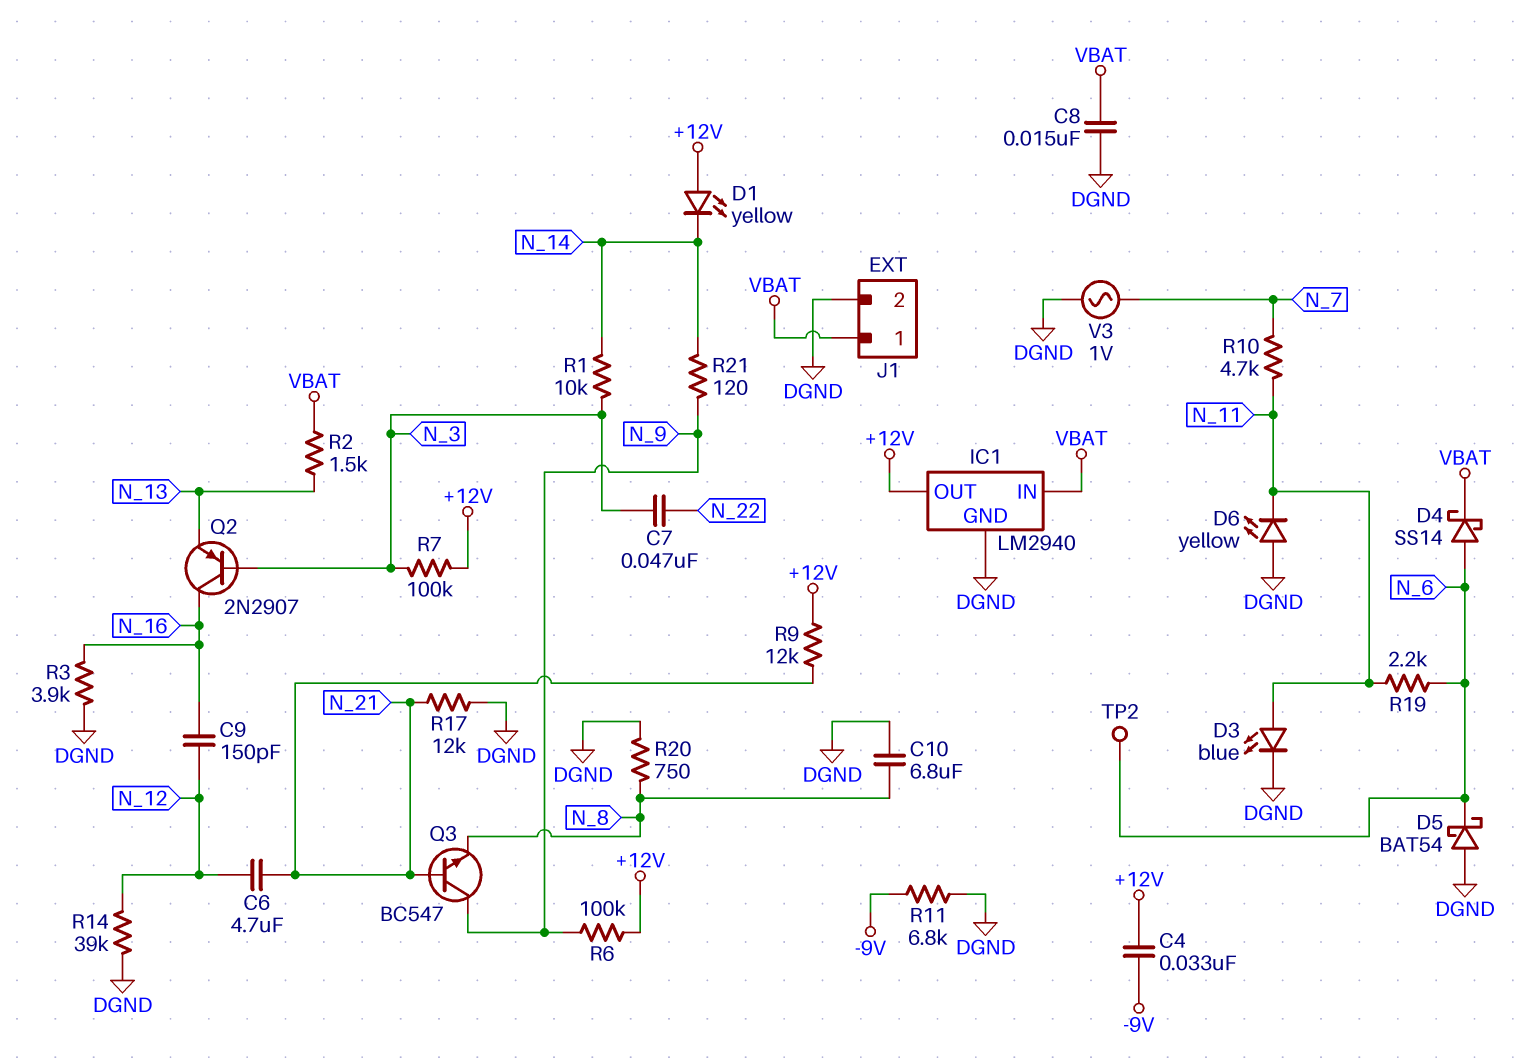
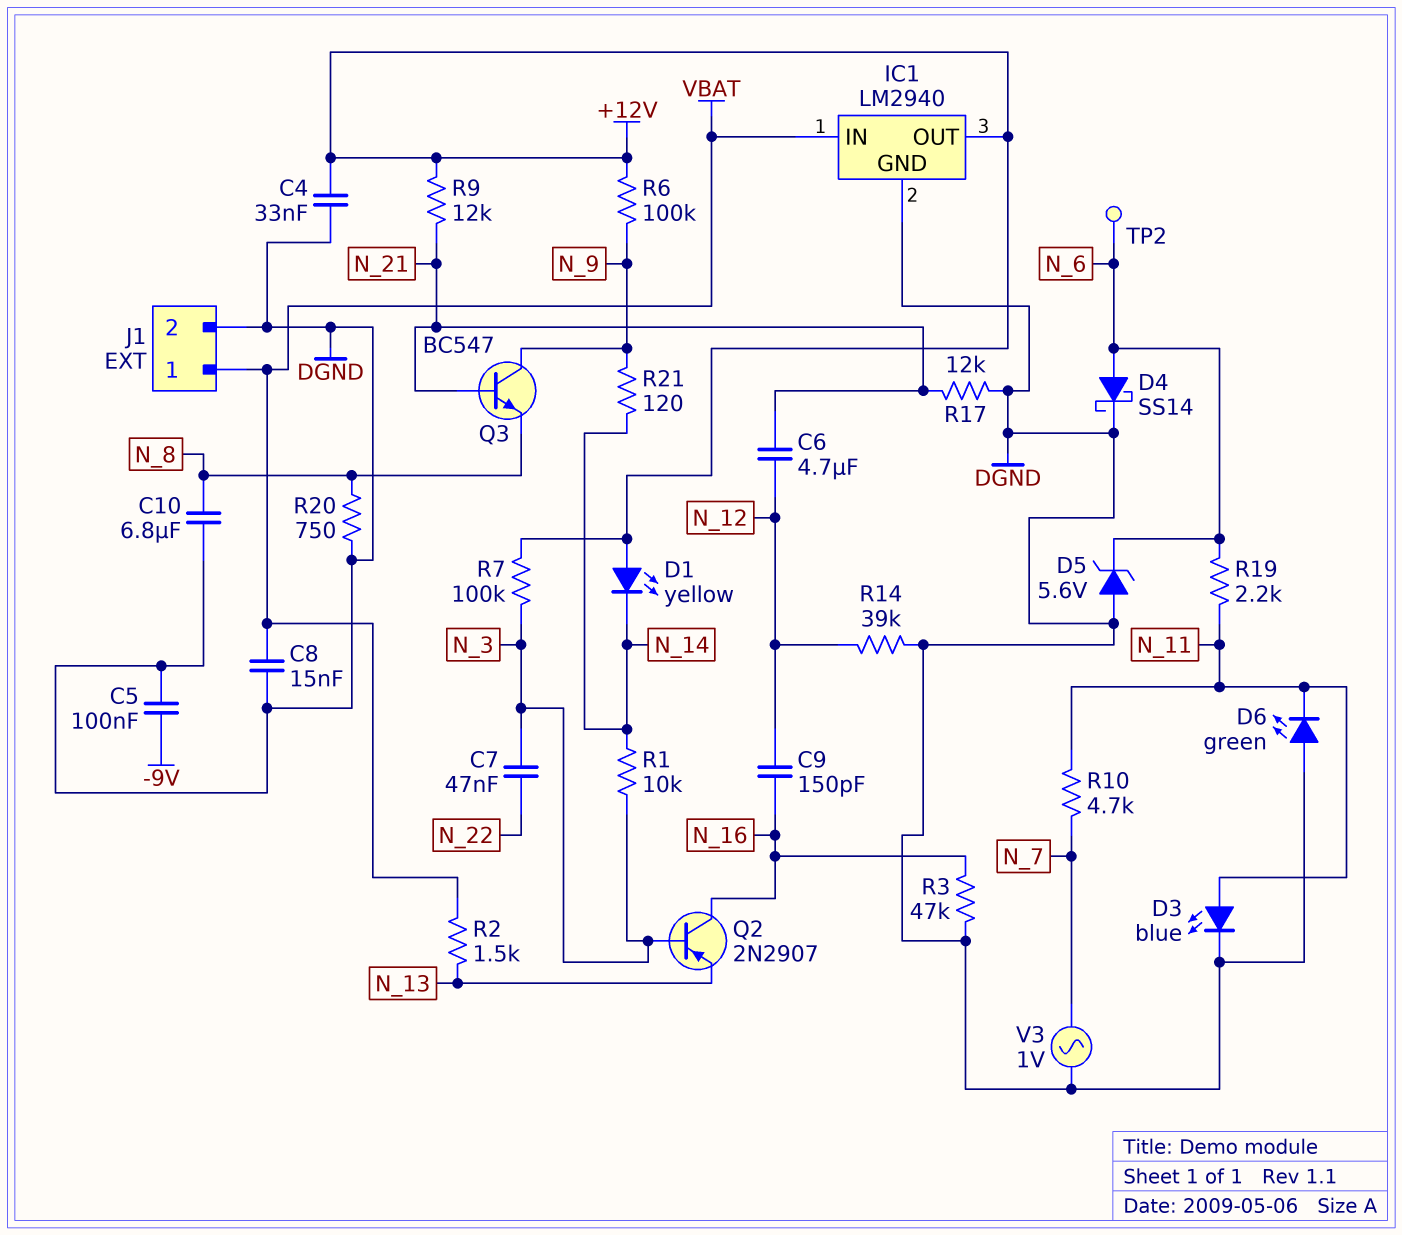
C4: 33nF (+12V, -9V) -> 33nF (+12V, DGND)
C5: none -> 100nF (-9V, DGND)
D4: schottky SS14 (A N_6, K VBAT) -> schottky SS14 (A N_6, K DGND)
D5: schottky BAT54 (A DGND, K N_6) -> zener 5.6V (A DGND, K N_6)
D6: LED yellow (A DGND, K N_11) -> LED green (A DGND, K N_11)
R3: 3.9k (DGND, N_16) -> 47k (DGND, N_16)
R11: 6.8k (-9V, DGND) -> none

